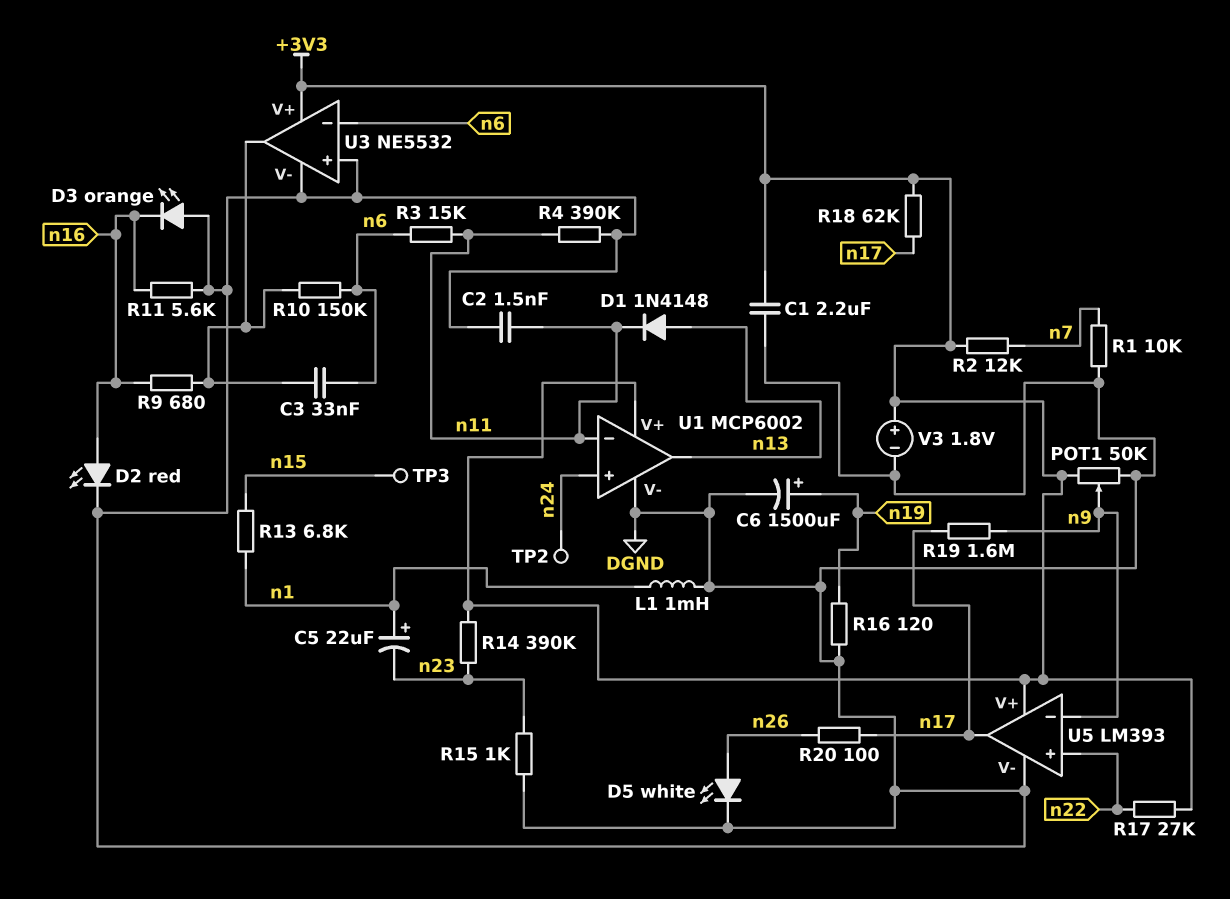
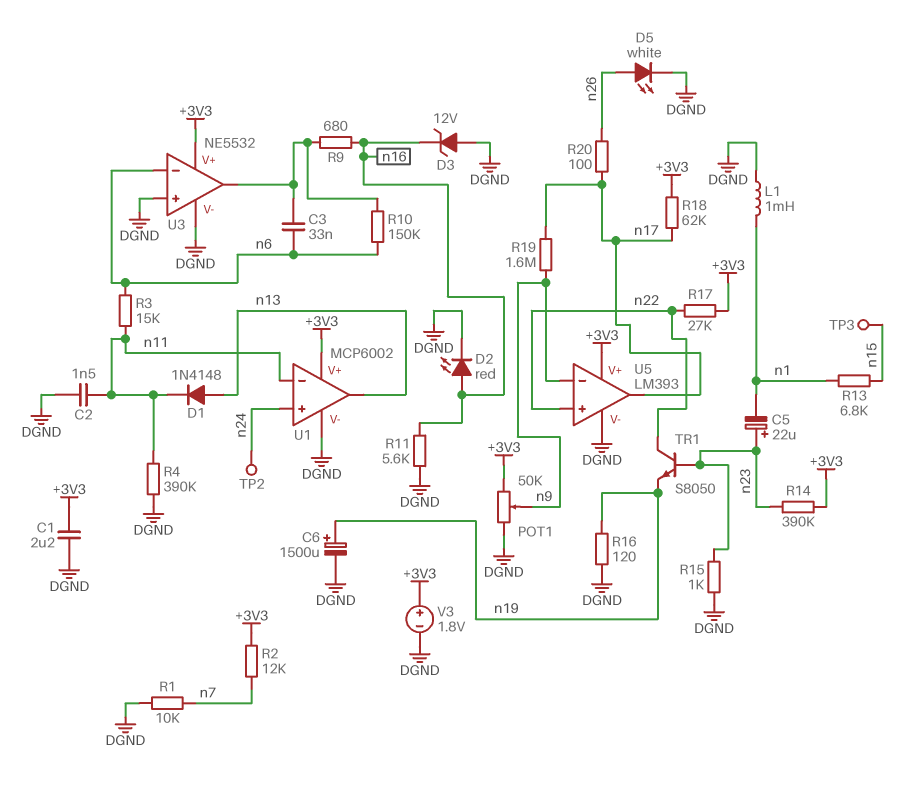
C5: 22uF (plus n1, minus n23) -> 22uF (plus n23, minus n1)
D3: LED orange (A DGND, K n16) -> zener 12V (A DGND, K n16)
TR1: none -> NPN S8050 (B n23, C n22, E n19)

